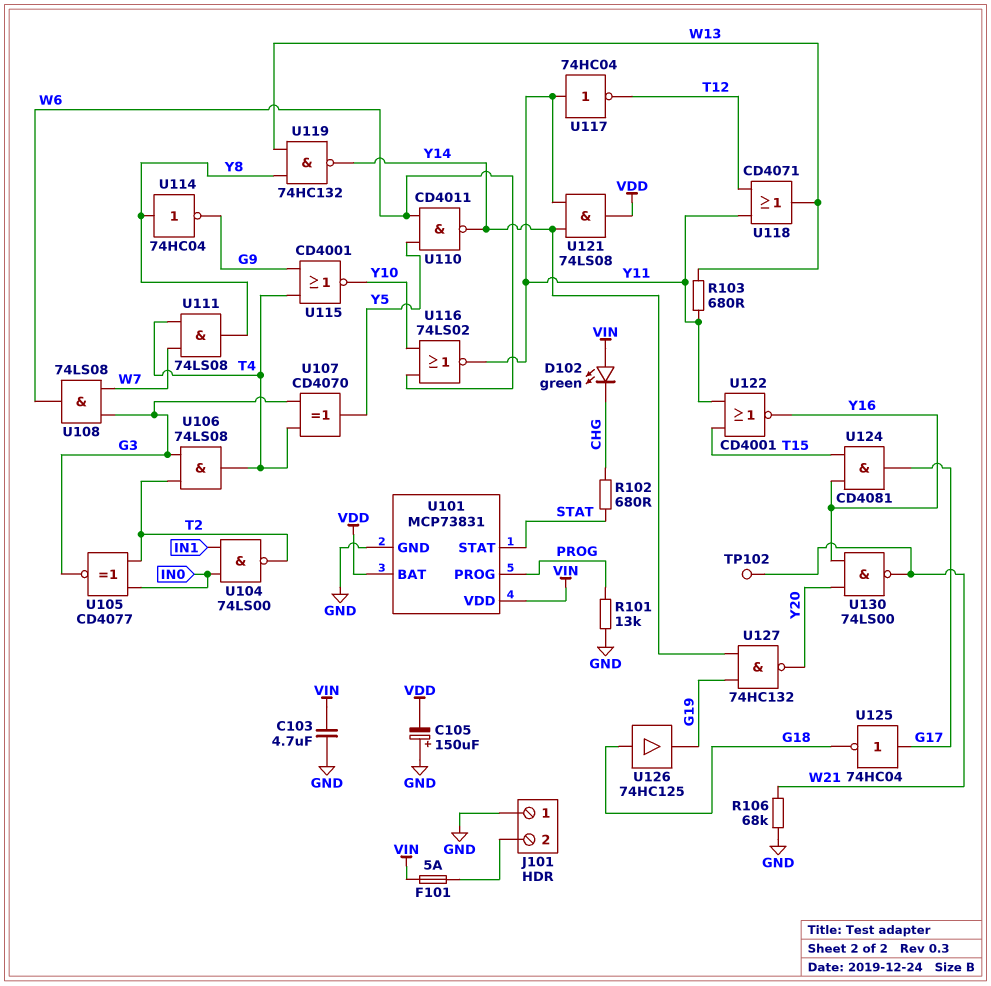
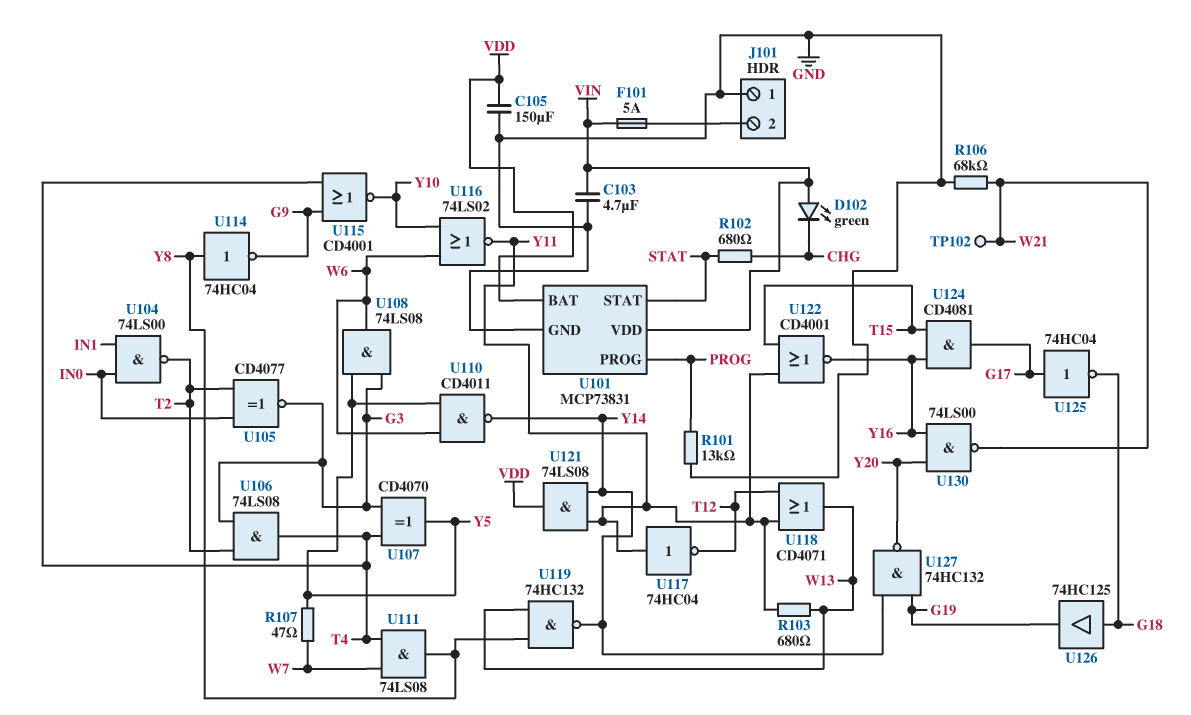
C105: 150uF (plus GND, minus VDD) -> 150uF (GND, VDD)
R107: none -> 47 (W7, Y5)
U108: AND 74LS08 (in G3, in W7, out W6) -> AND 74LS08 (in G3, in Y5, out W6)

